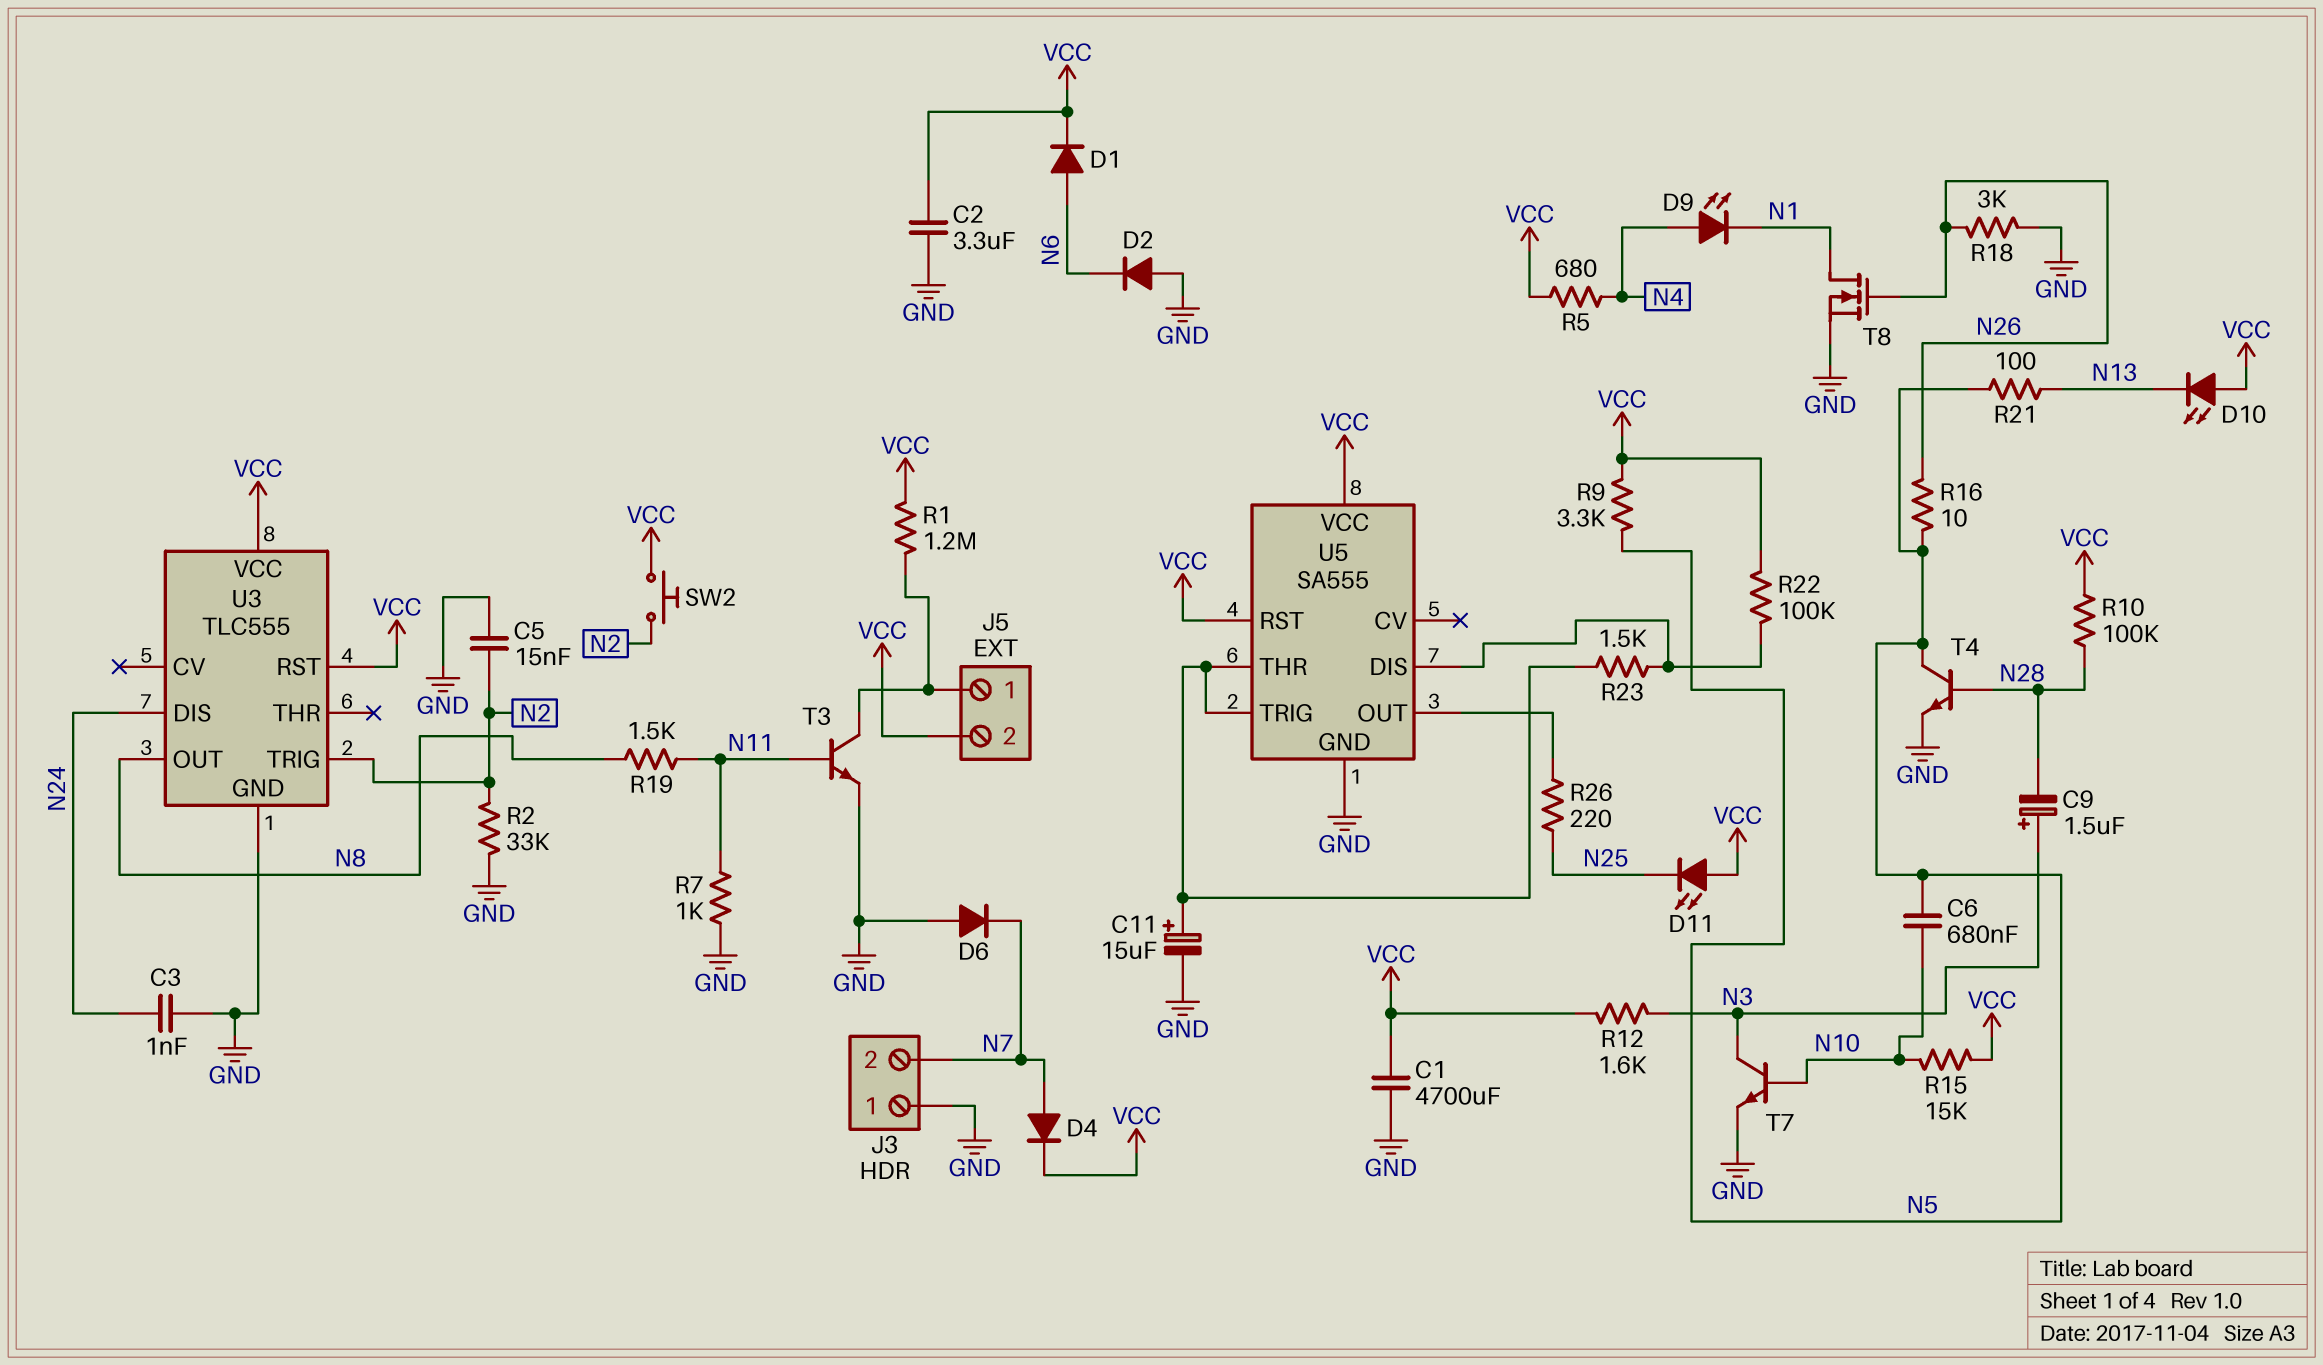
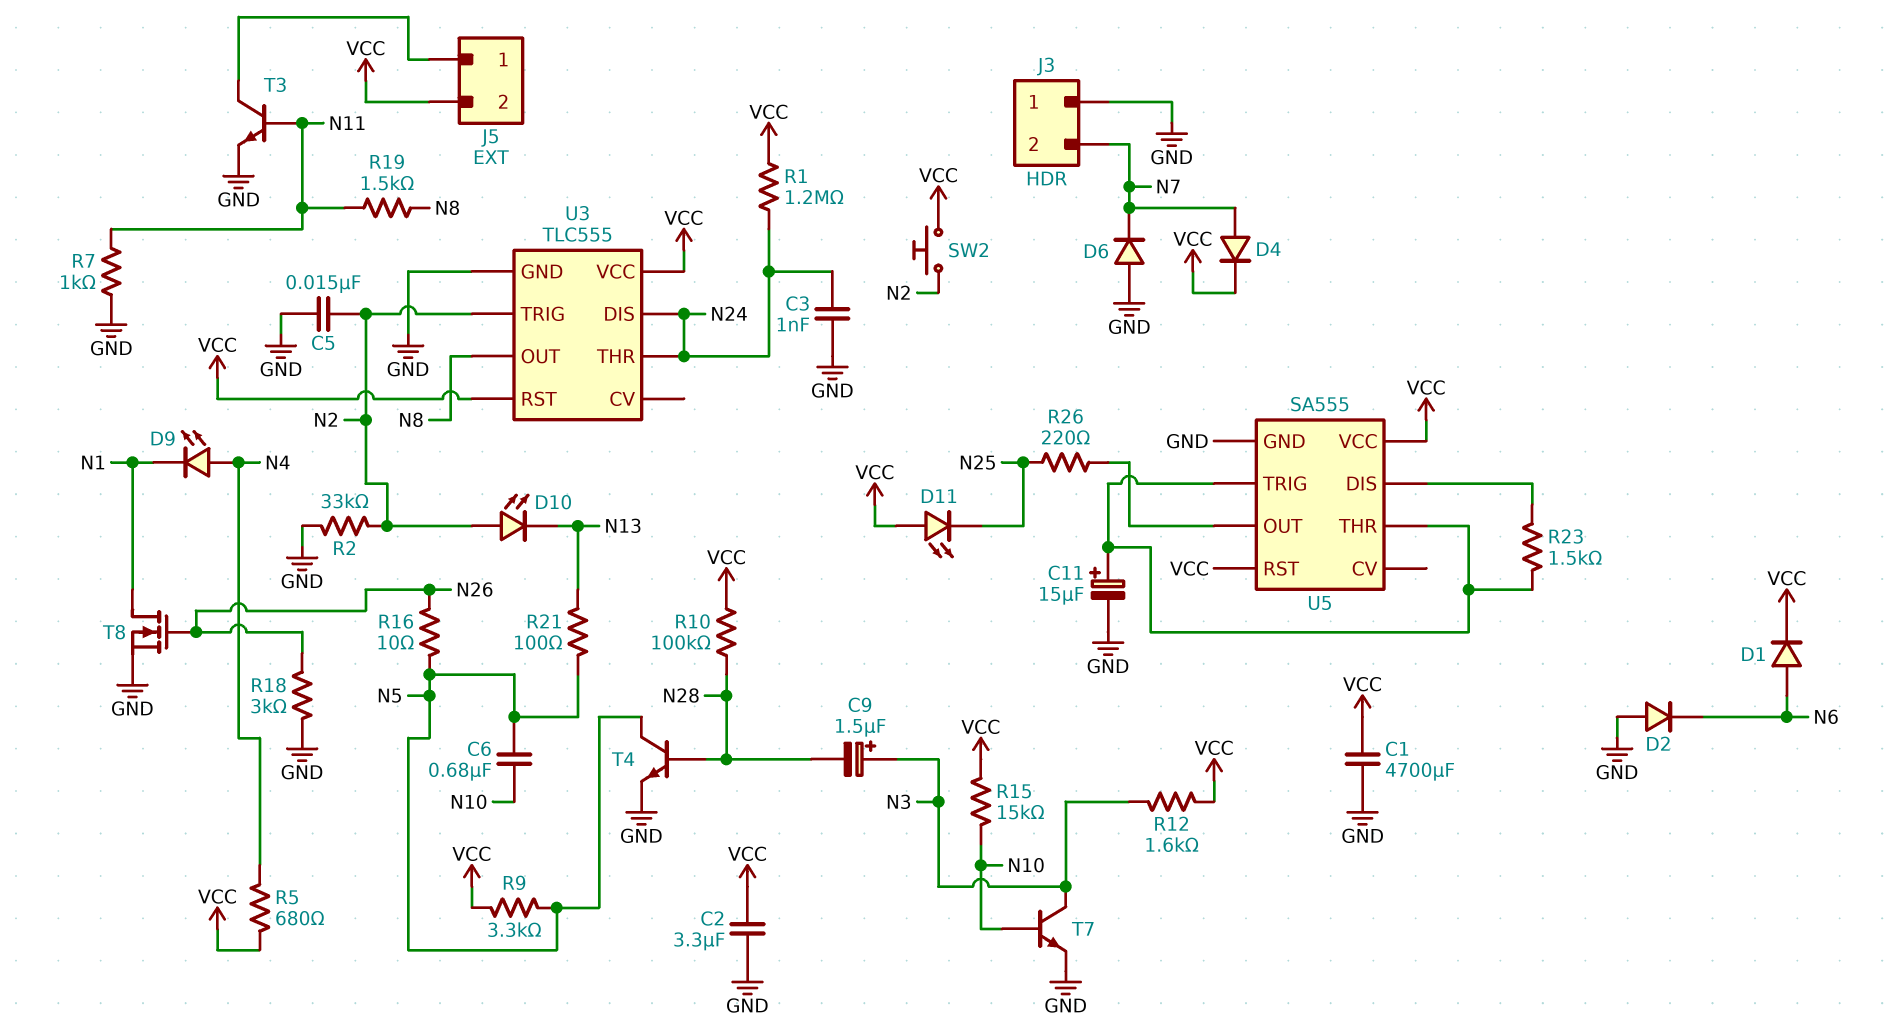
D10: LED (A VCC, K N13) -> LED (A N2, K N13)
R1: 1.2M (J5/1, VCC) -> 1.2M (N24, VCC)
R22: 100k (U5/DIS, VCC) -> none
U3 pin THR: none -> N24

